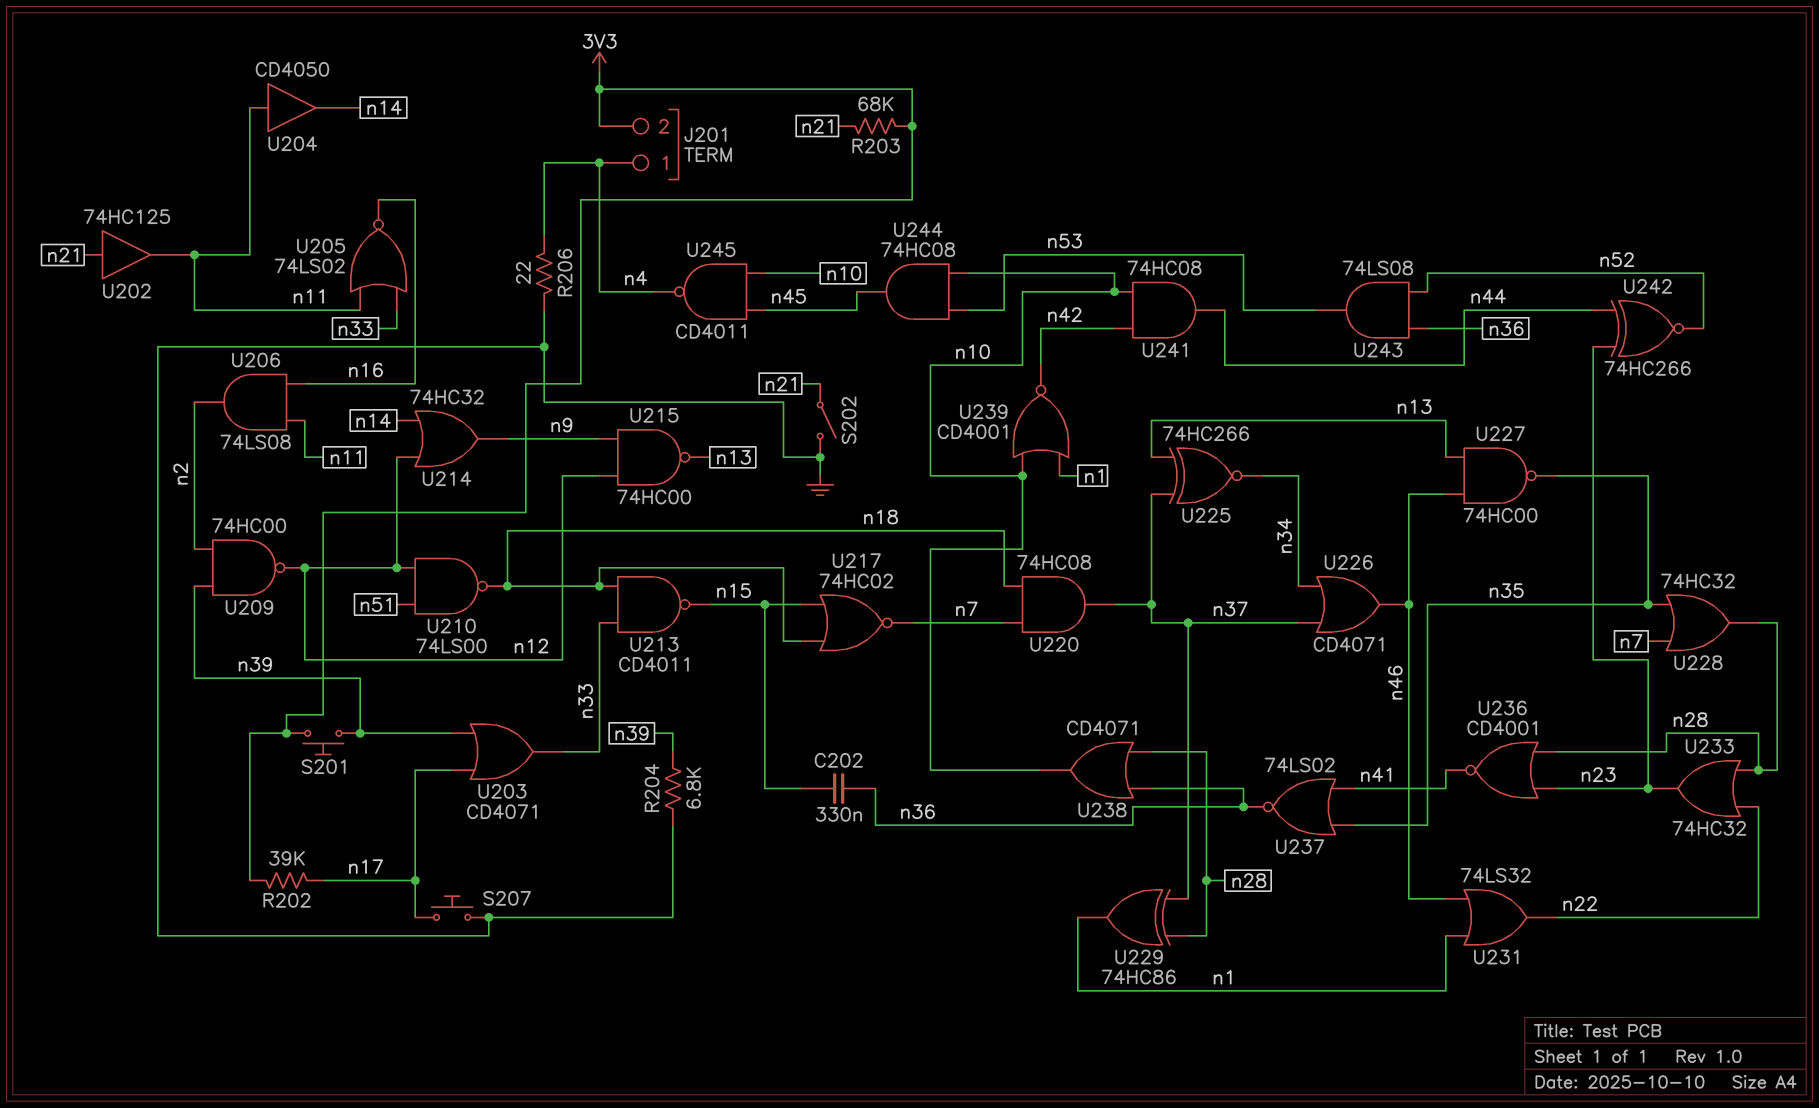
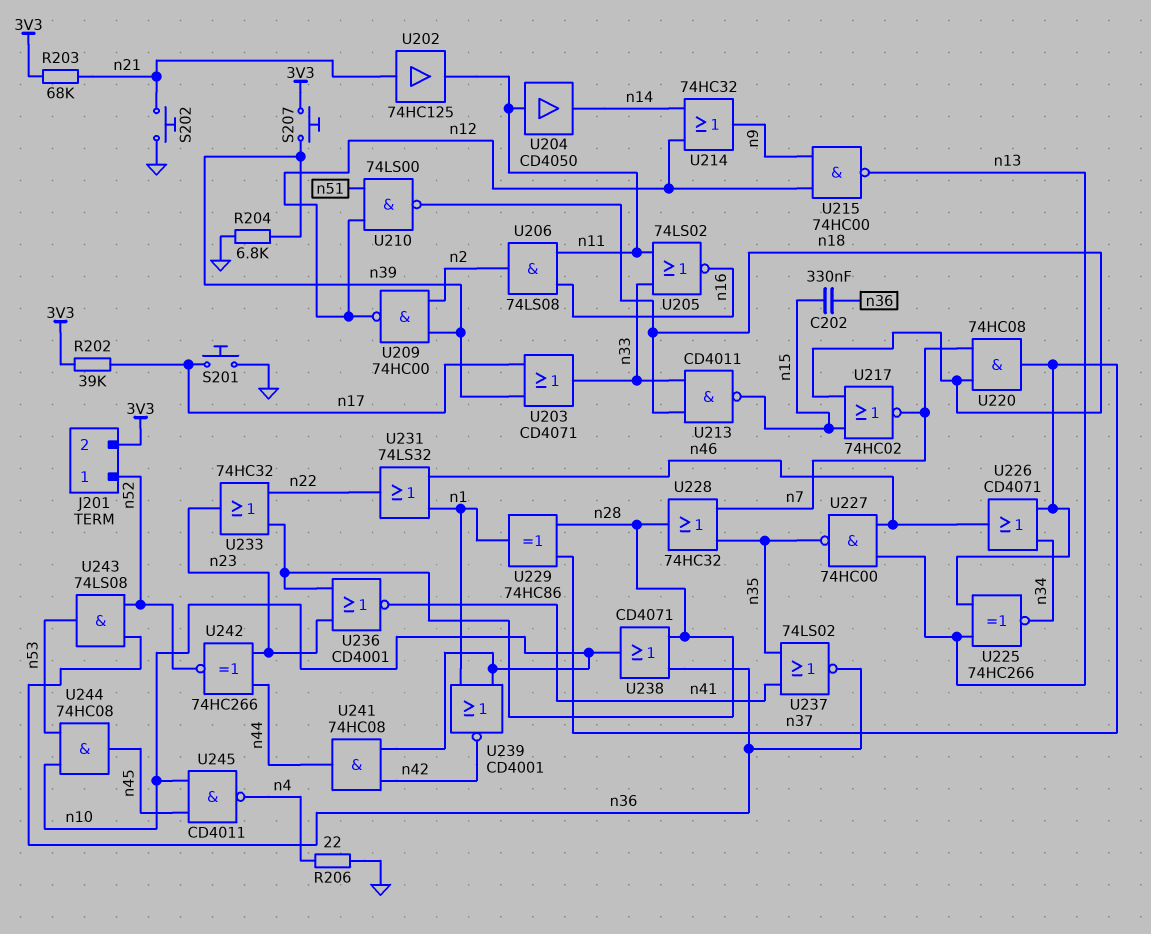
J201 pin 1: n4 -> n52
S201: button (3V3, n39) -> button (GND, n17)
S202: switch (GND, n21) -> button (GND, n21)
S207: button (GND, n17) -> button (3V3, n39)

